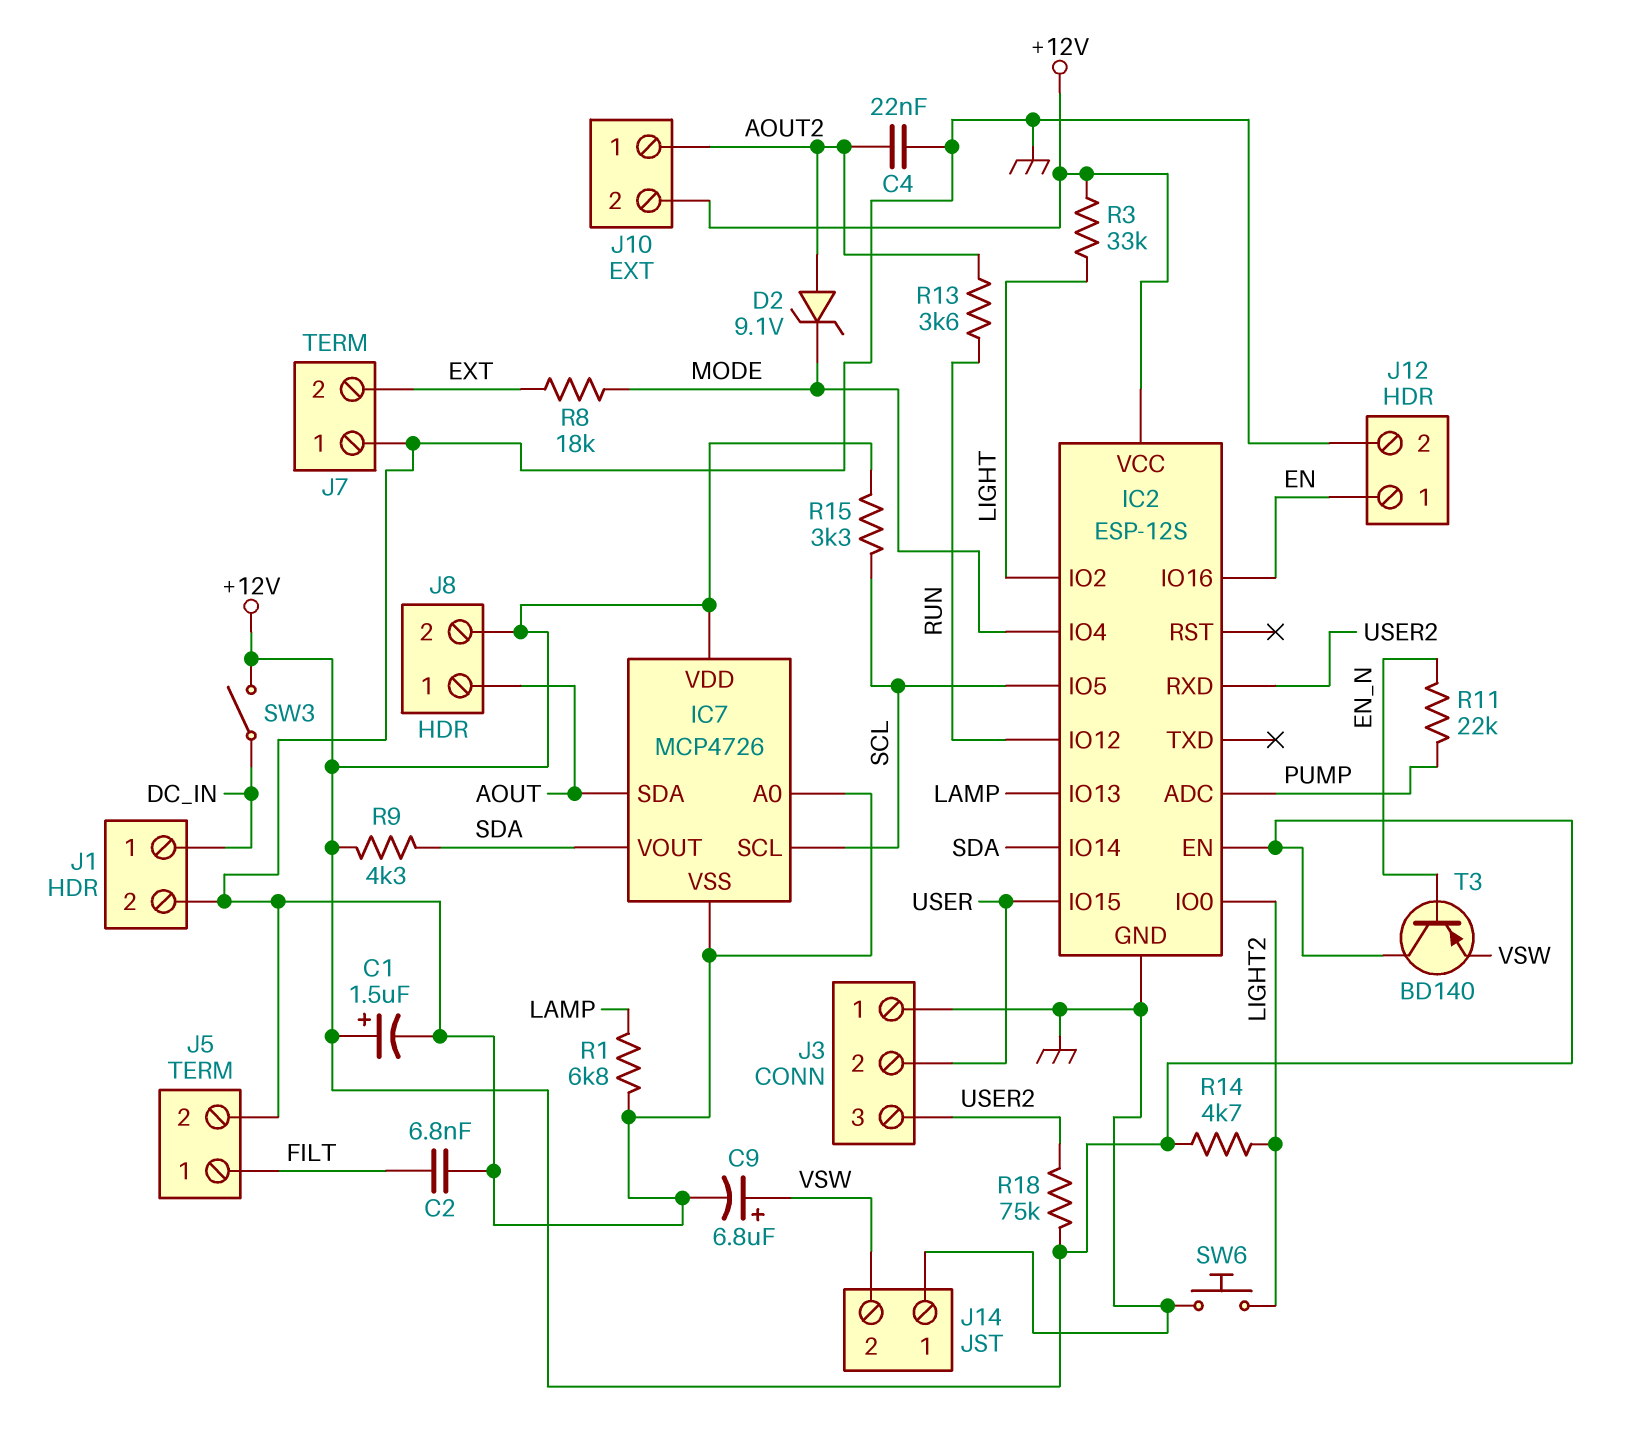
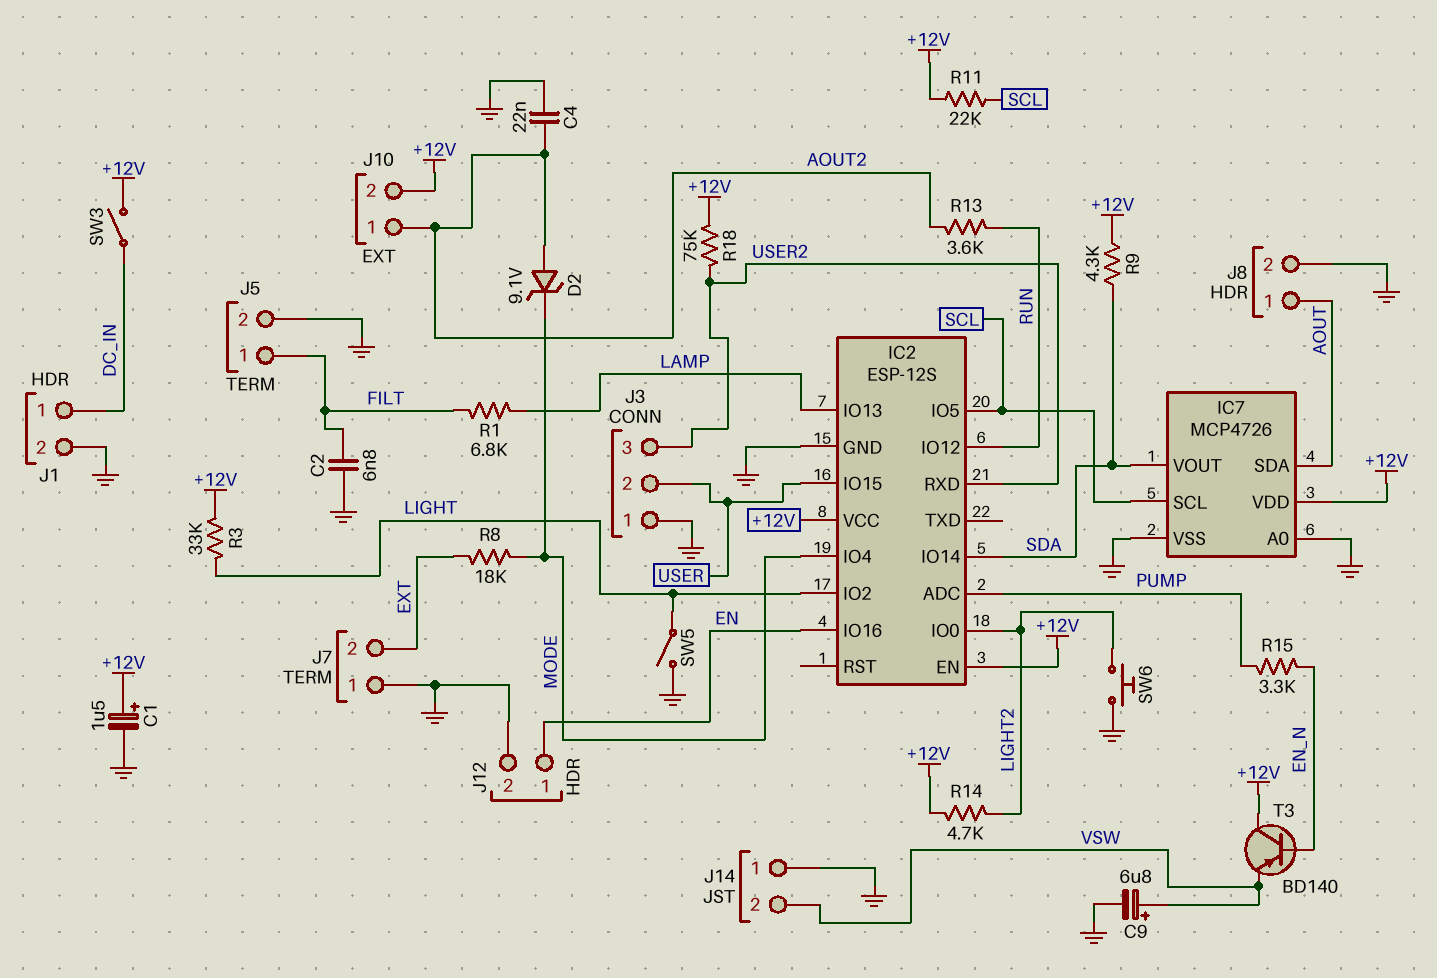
J8 pin 2: +12V -> GND
R1: 6.8k (GND, LAMP) -> 6.8k (FILT, LAMP)
R11: 22k (EN_N, PUMP) -> 22k (+12V, SCL)
R15: 3.3k (+12V, SCL) -> 3.3k (EN_N, PUMP)
SW5: none -> switch (GND, LIGHT)

